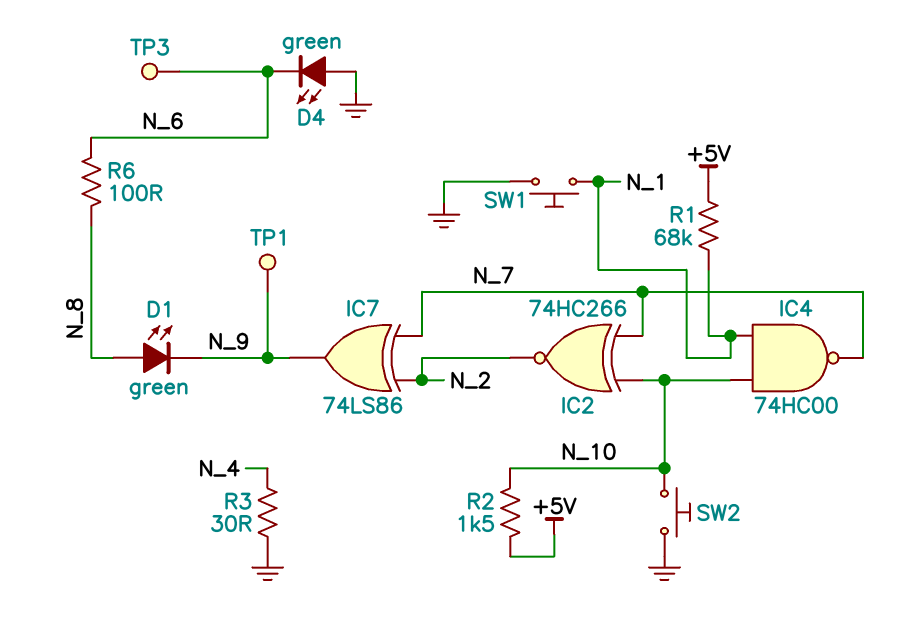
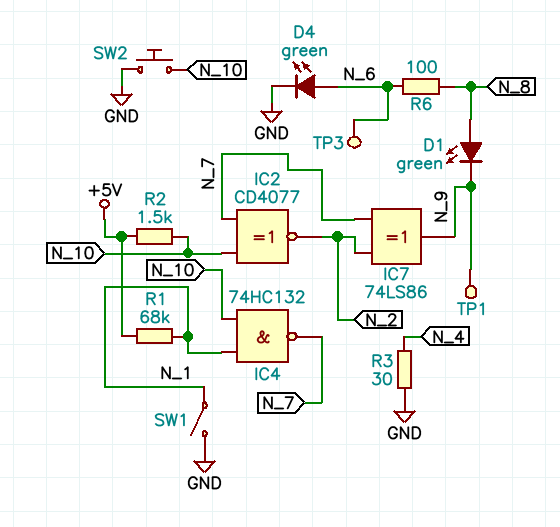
D4: LED green (A GND, K N_6) -> LED green (A N_6, K GND)
IC2: XNOR 74HC266 (in N_7, in N_10, out N_2) -> XNOR CD4077 (in N_7, in N_10, out N_2)
IC4: NAND 74HC00 (in N_1, in N_10, out N_7) -> NAND 74HC132 (in N_1, in N_10, out N_7)
SW1: button (GND, N_1) -> switch (GND, N_1)

